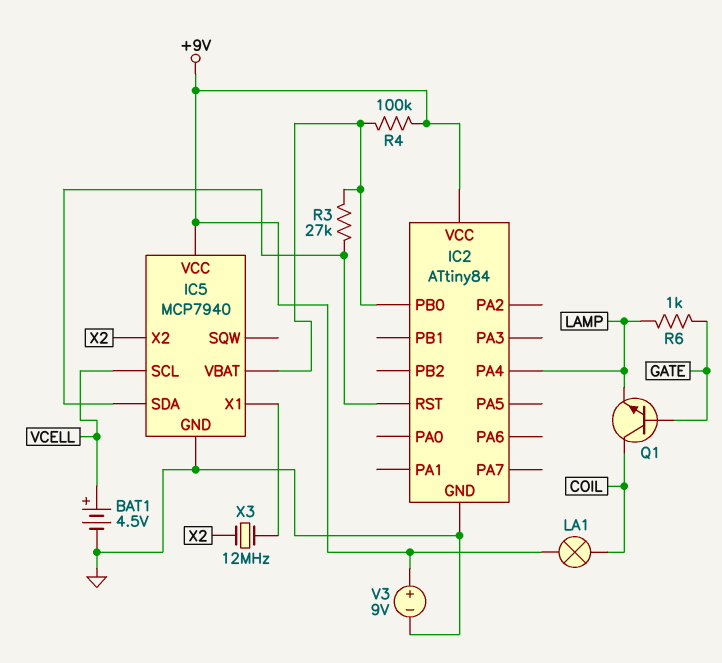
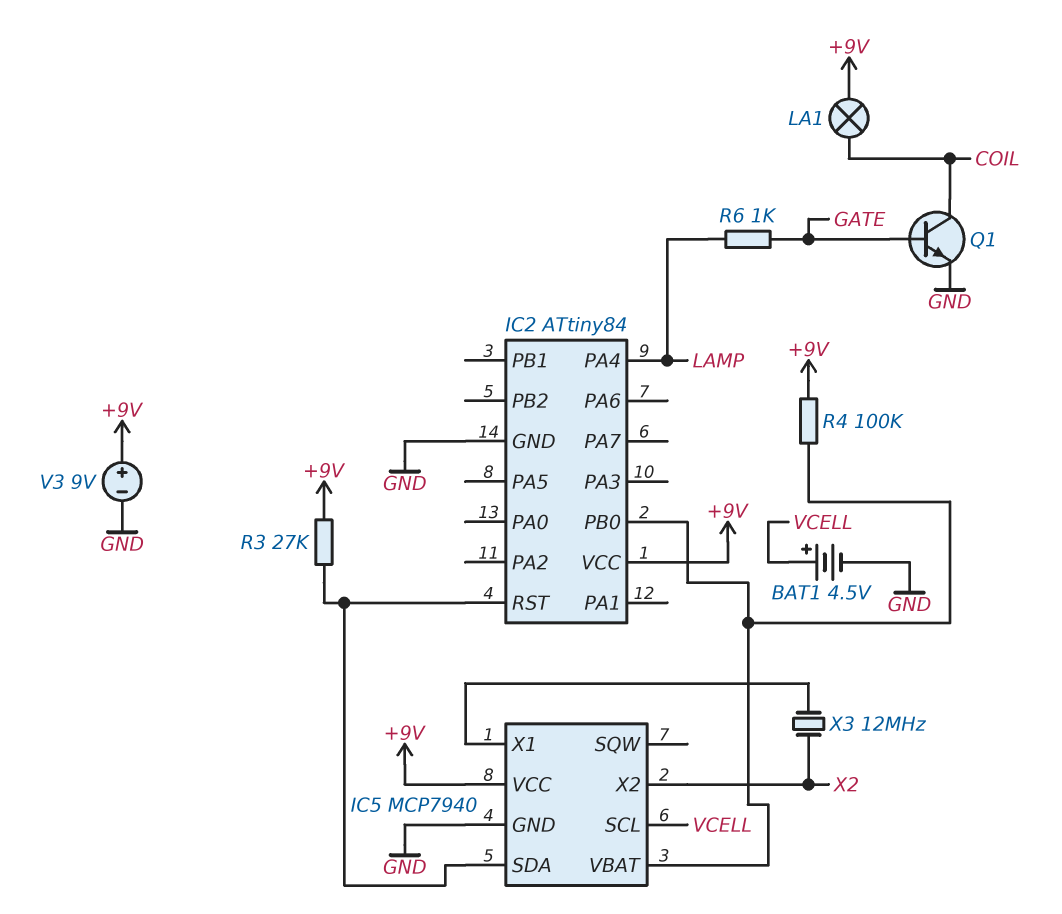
Q1: NPN (B GATE, C COIL, E LAMP) -> NPN (B GATE, C COIL, E GND)
R3: 27k (IC2/PB0, IC2/RST) -> 27k (+9V, IC2/RST)

